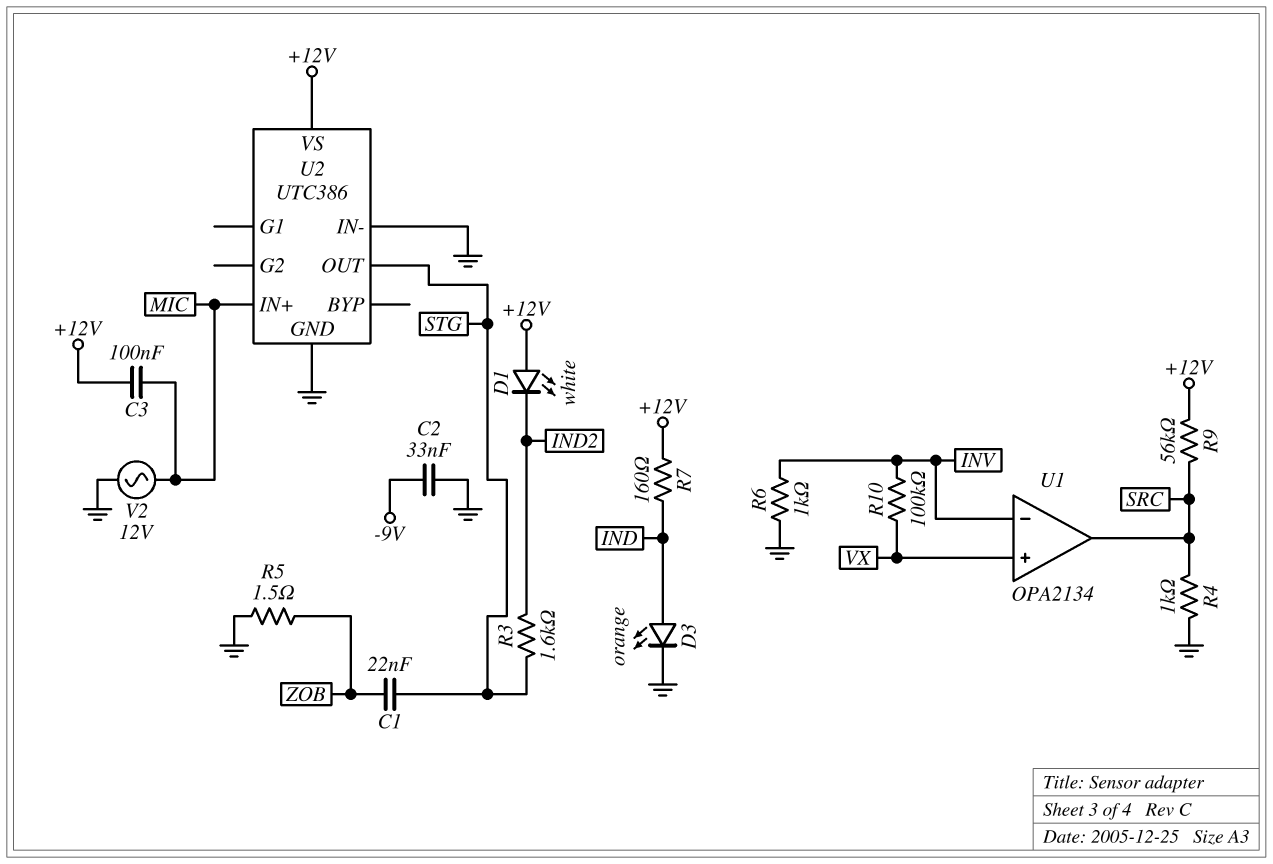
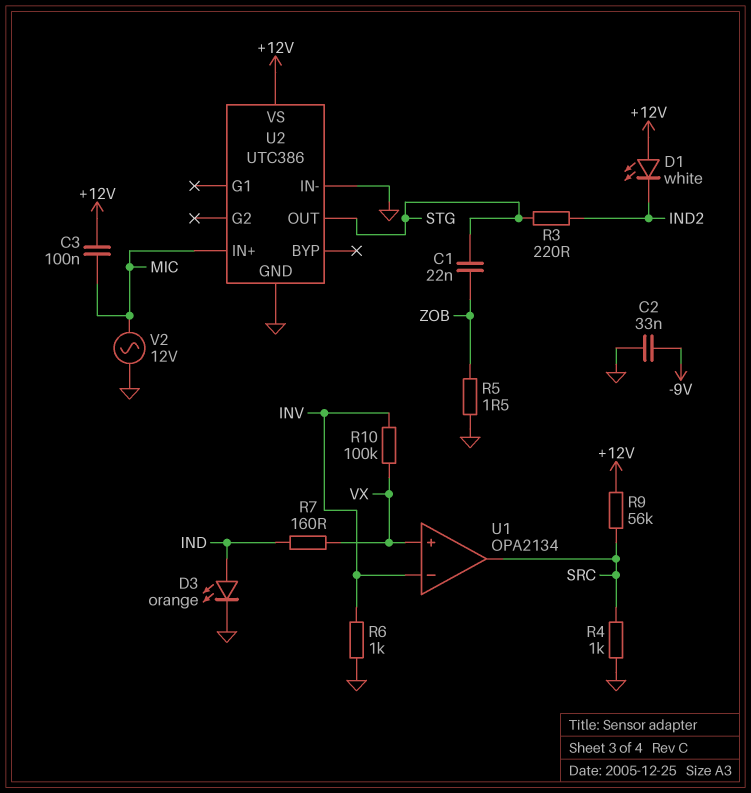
R3: 1.6k (IND2, STG) -> 220 (IND2, STG)
R7: 160 (+12V, IND) -> 160 (IND, VX)

